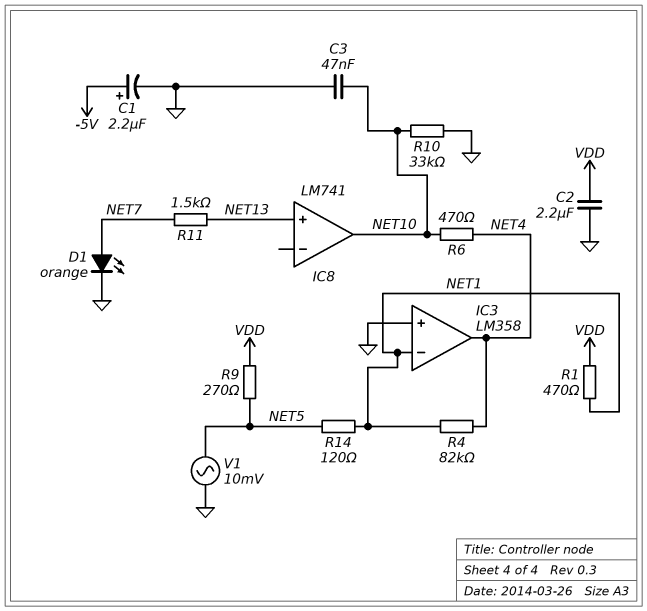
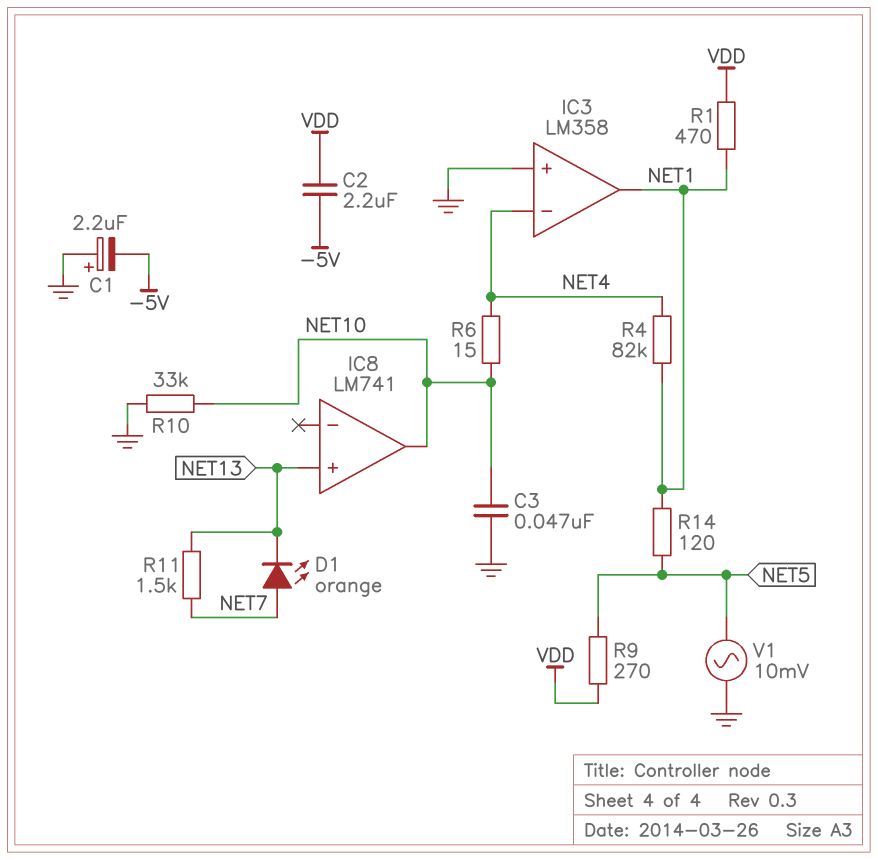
C1: 2.2uF (plus -5V, minus GND) -> 2.2uF (plus GND, minus -5V)
C2: 2.2uF (GND, VDD) -> 2.2uF (-5V, VDD)
D1: LED orange (A NET7, K GND) -> LED orange (A NET7, K NET13)
IC3 pin in-: NET1 -> NET4
IC3 pin out: NET4 -> NET1
R6: 470 (NET4, NET10) -> 15 (NET4, NET10)

